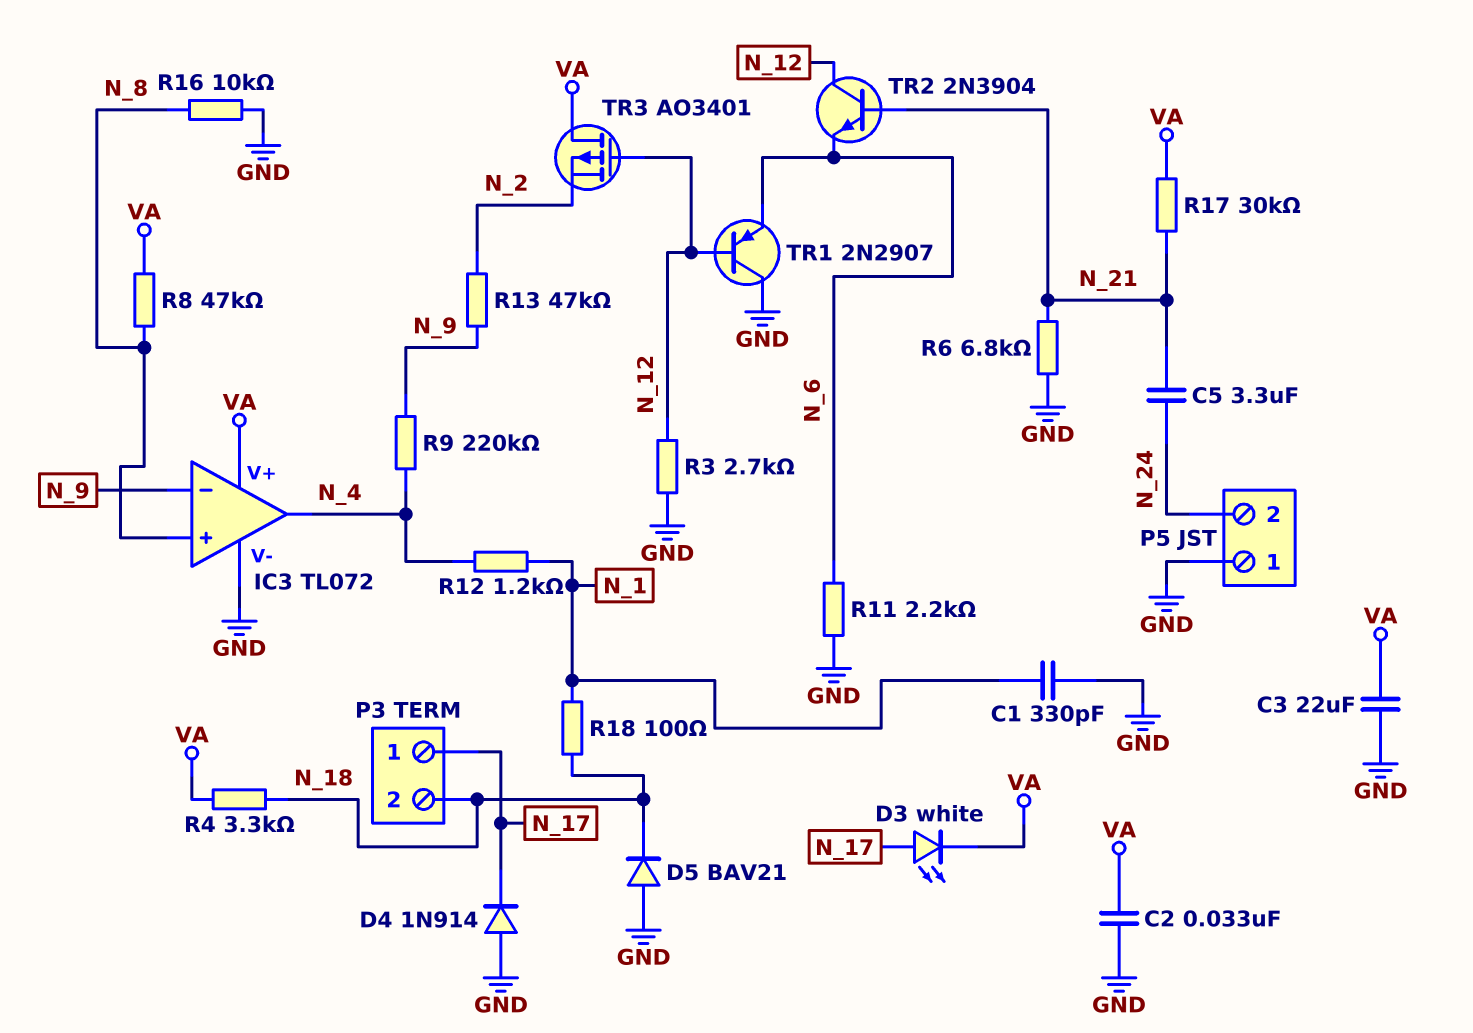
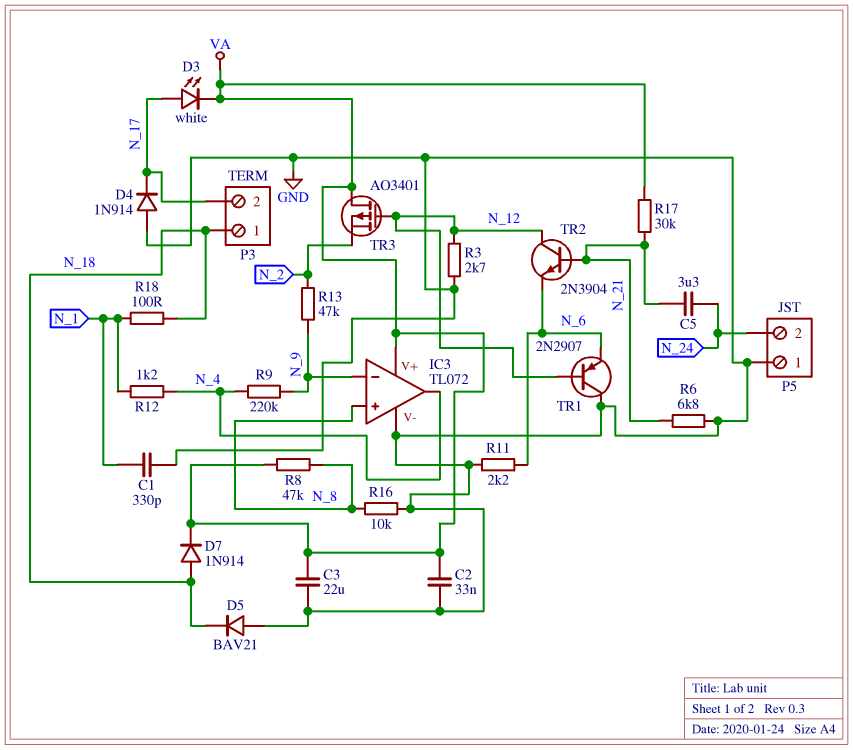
D7: none -> diode 1N914 (A N_18, K VA)
P3 pin 1: N_17 -> N_18
P3 pin 2: N_18 -> N_17
R4: 3.3k (N_18, VA) -> none

